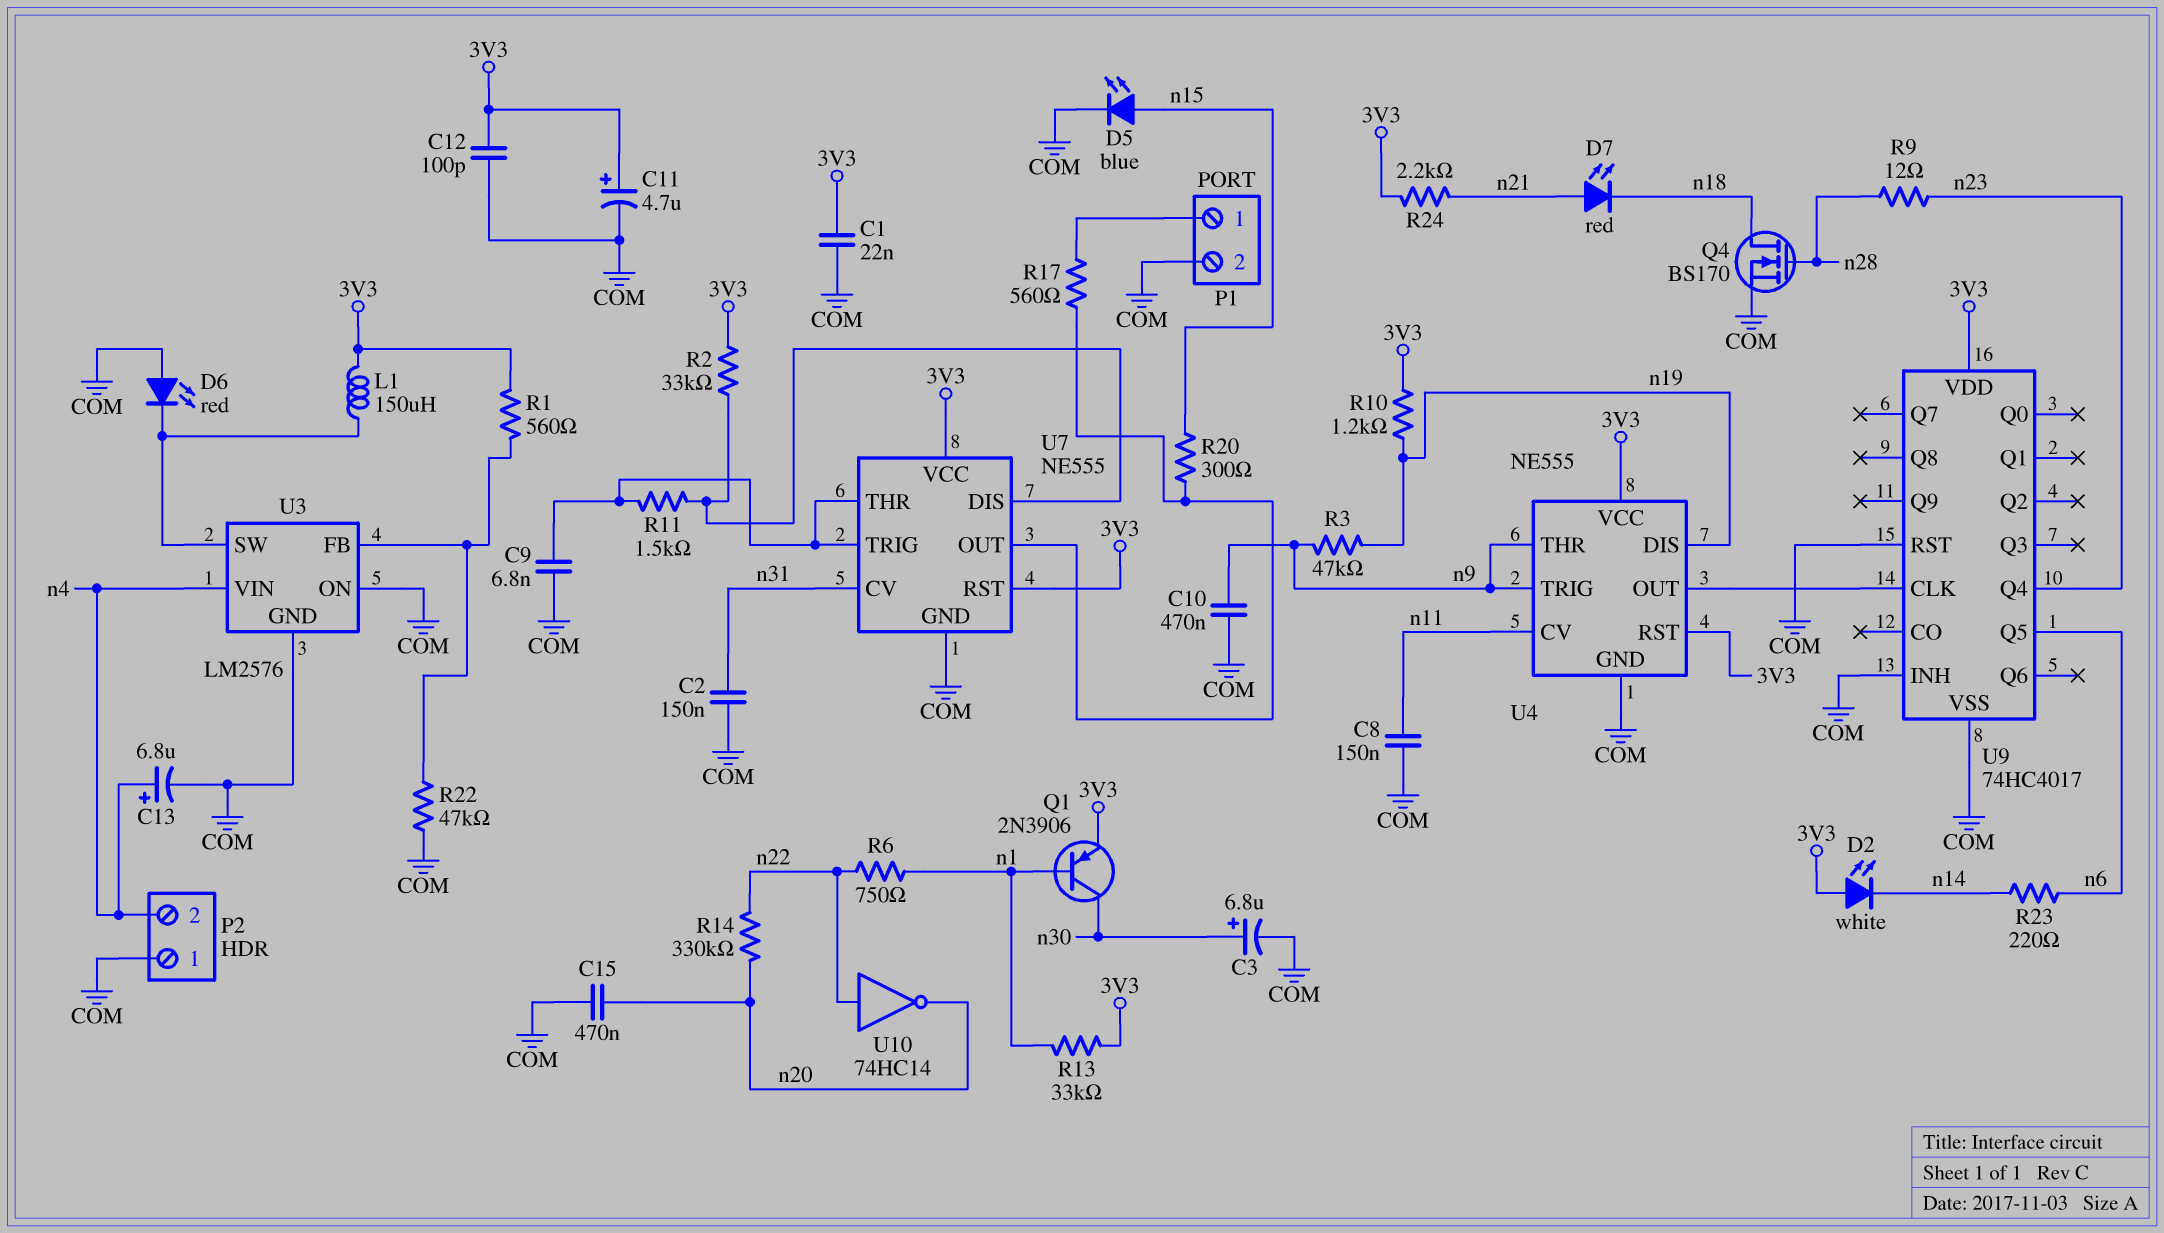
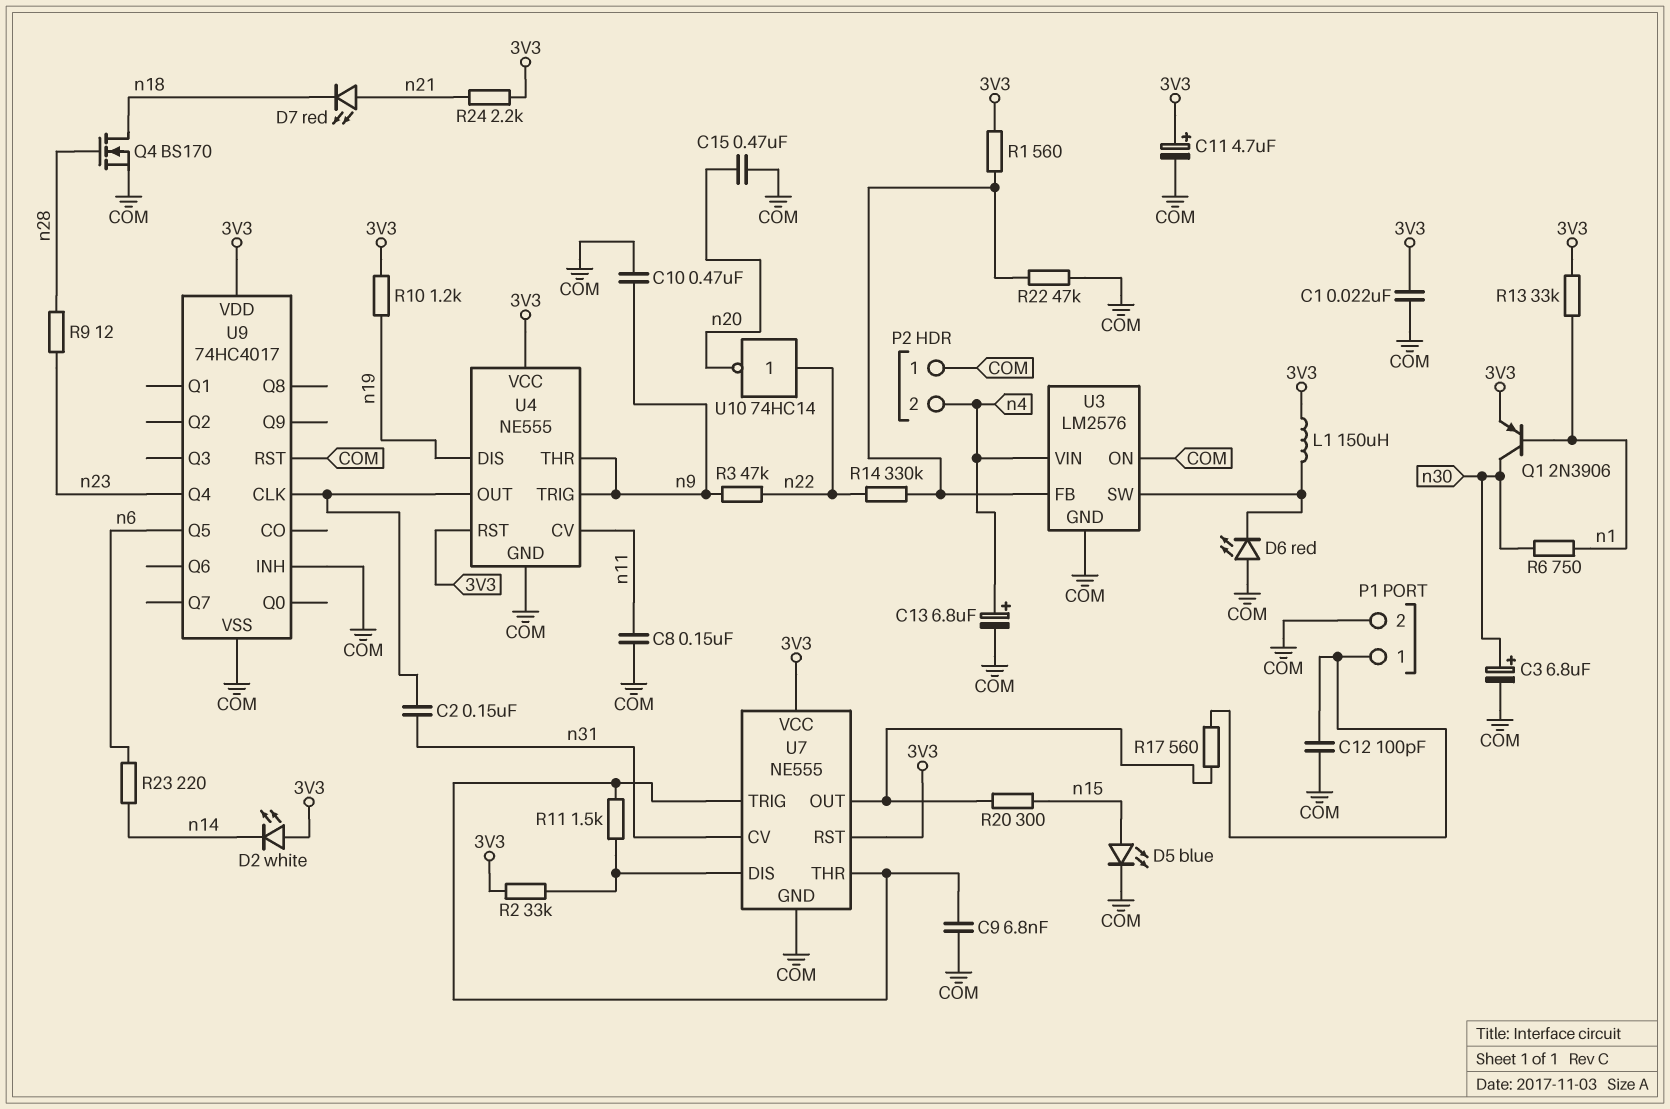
C2: 150nF (COM, n31) -> 150nF (U4/OUT, n31)
C12: 100pF (3V3, COM) -> 100pF (COM, P1/1)
R3: 47k (n9, n19) -> 47k (n9, n22)
R6: 750 (n1, n22) -> 750 (n1, n30)
R14: 330k (n20, n22) -> 330k (U3/FB, n22)

